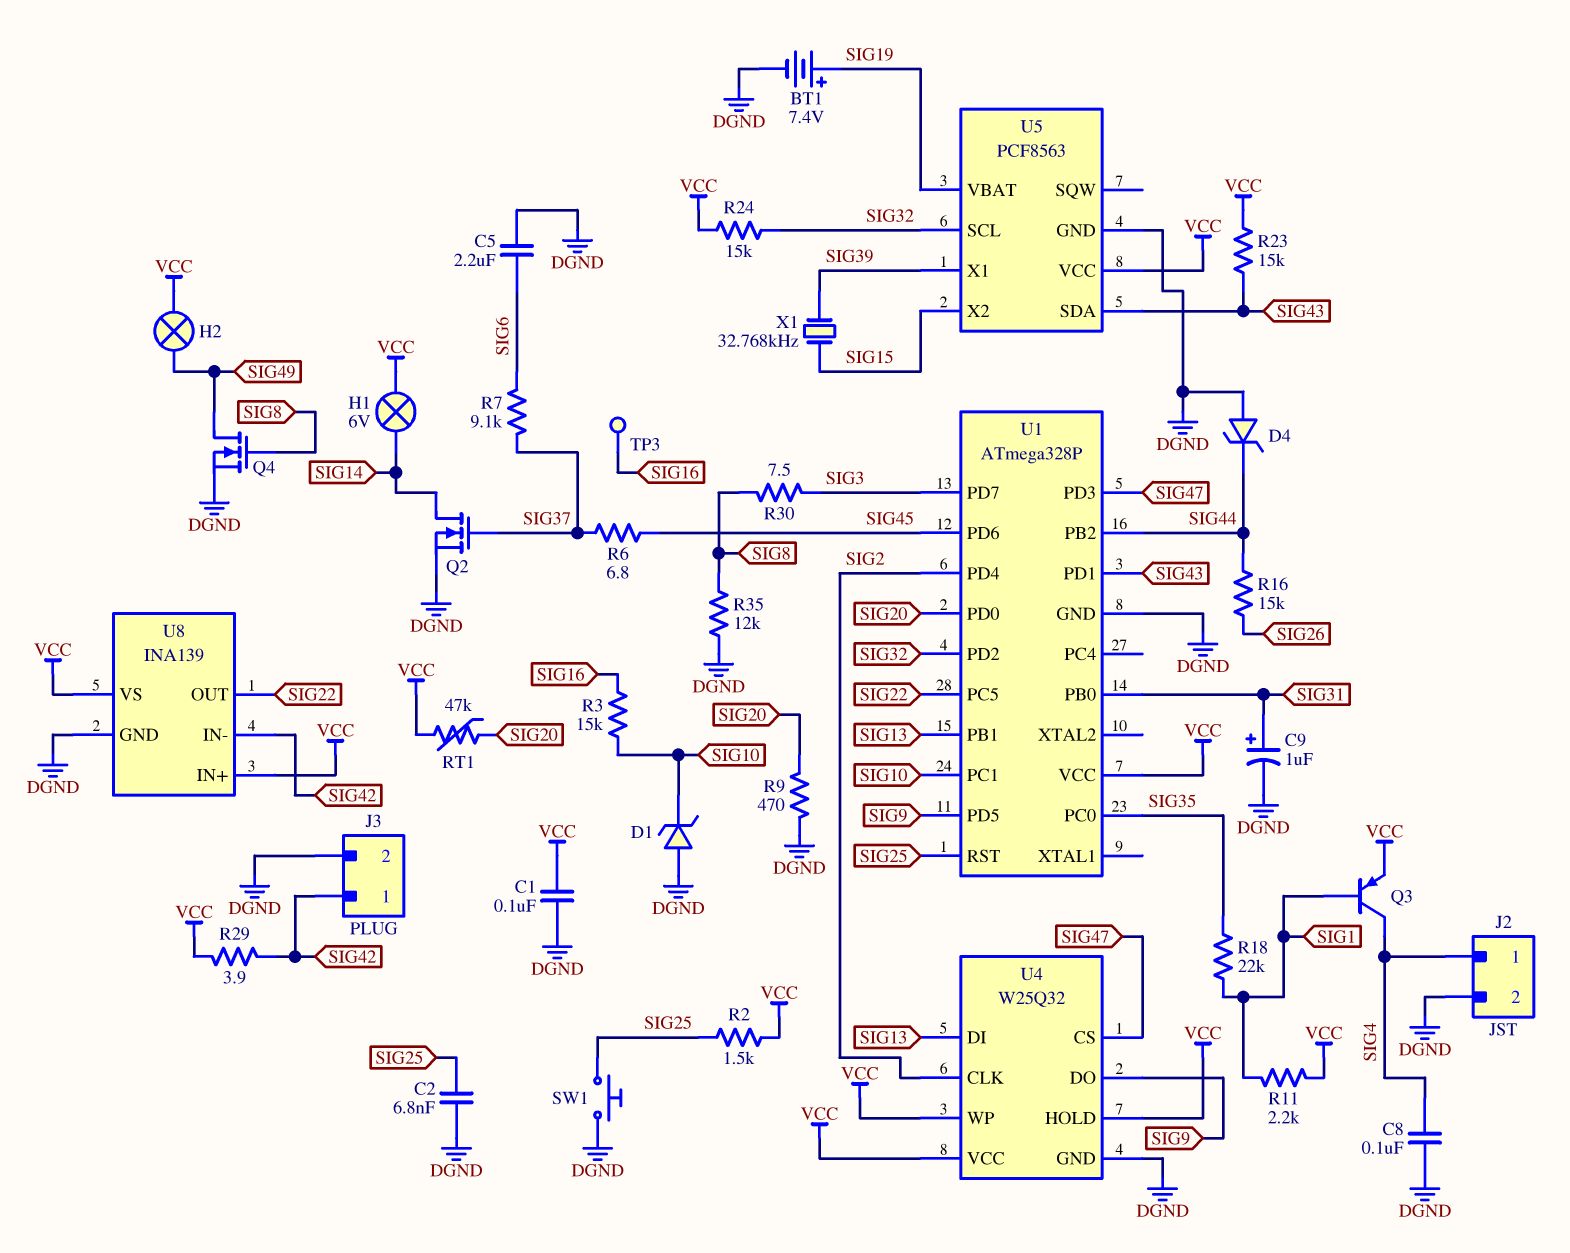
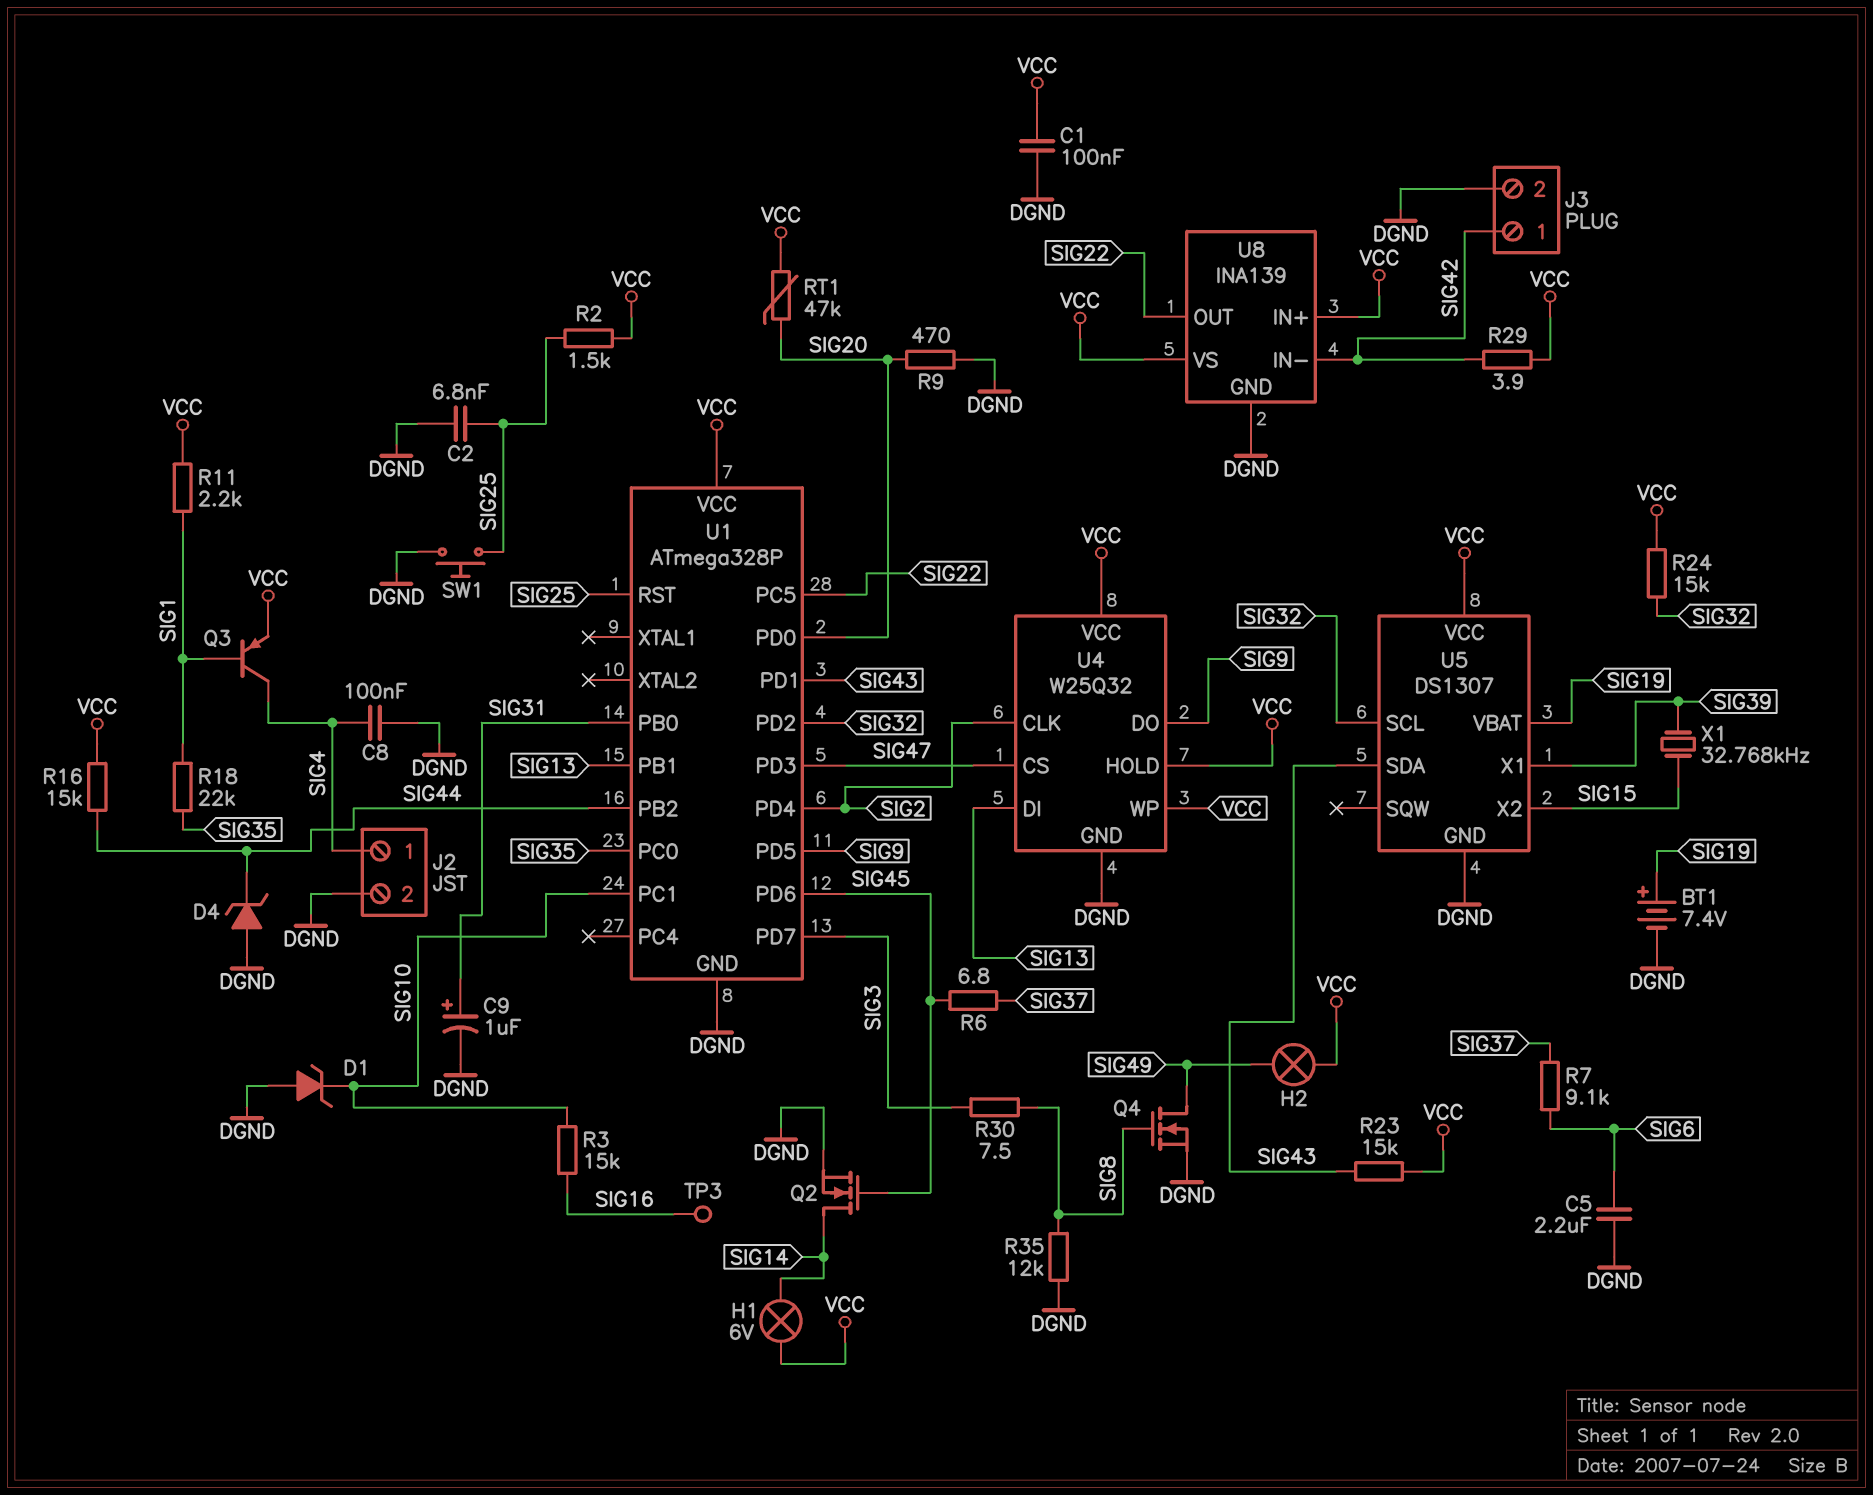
Q2: NMOS (G SIG37, D SIG14, S DGND) -> NMOS (G SIG45, D SIG14, S DGND)
R16: 15k (SIG26, SIG44) -> 15k (SIG44, VCC)
U5: PCF8563 -> DS1307

